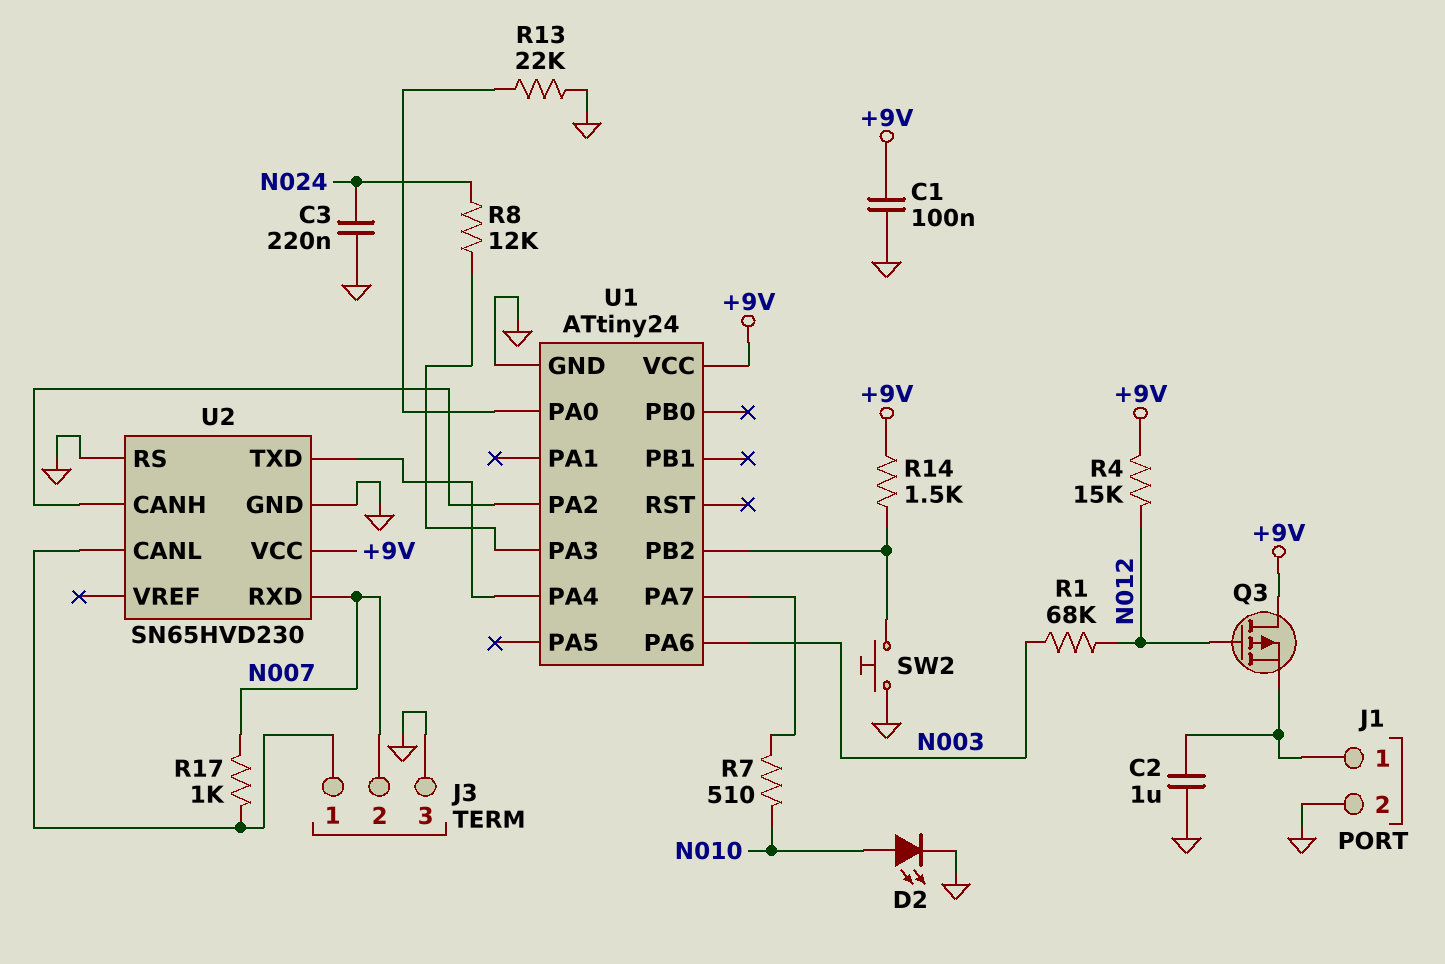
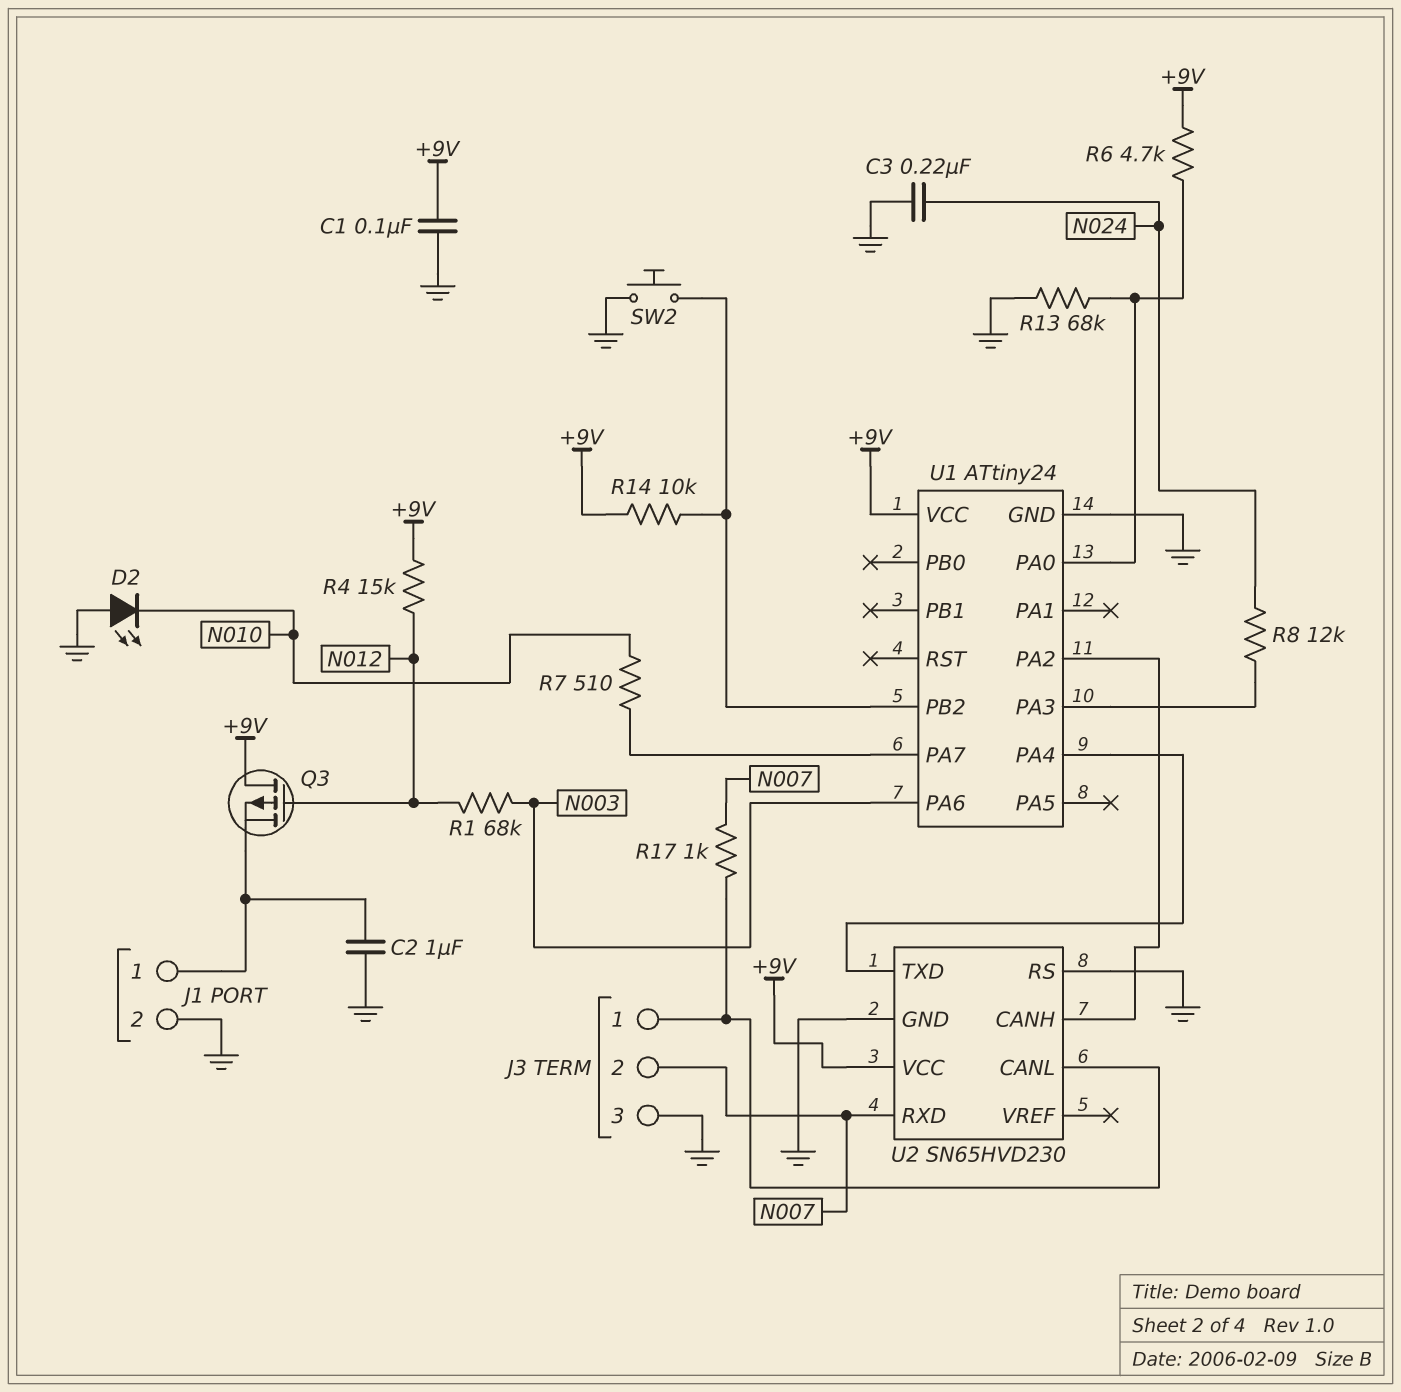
D2: LED (A N010, K GND) -> LED (A GND, K N010)
R6: none -> 4.7k (+9V, U1/PA0)
R13: 22k (GND, U1/PA0) -> 68k (GND, U1/PA0)
R14: 1.5k (+9V, U1/PB2) -> 10k (+9V, U1/PB2)

